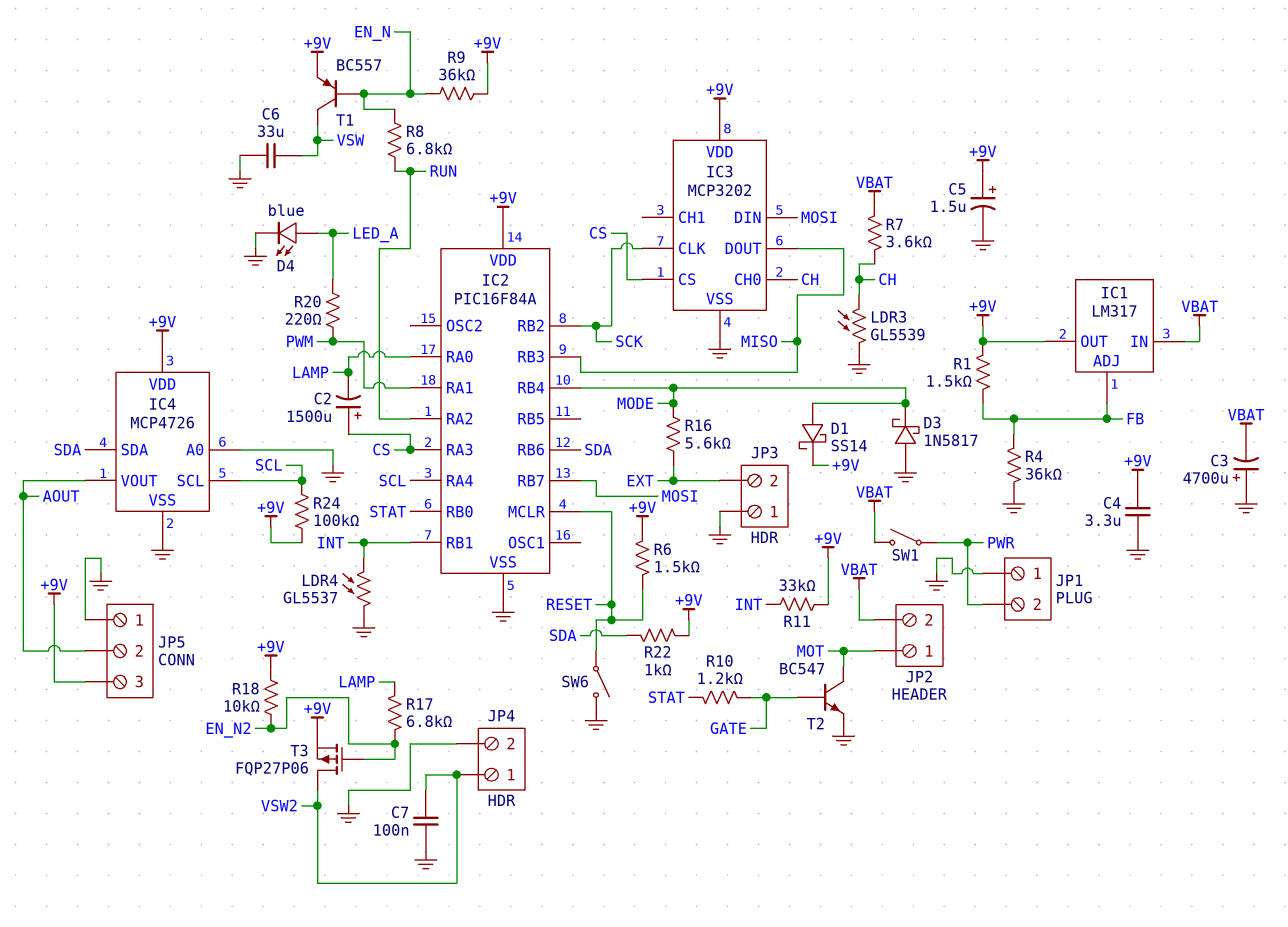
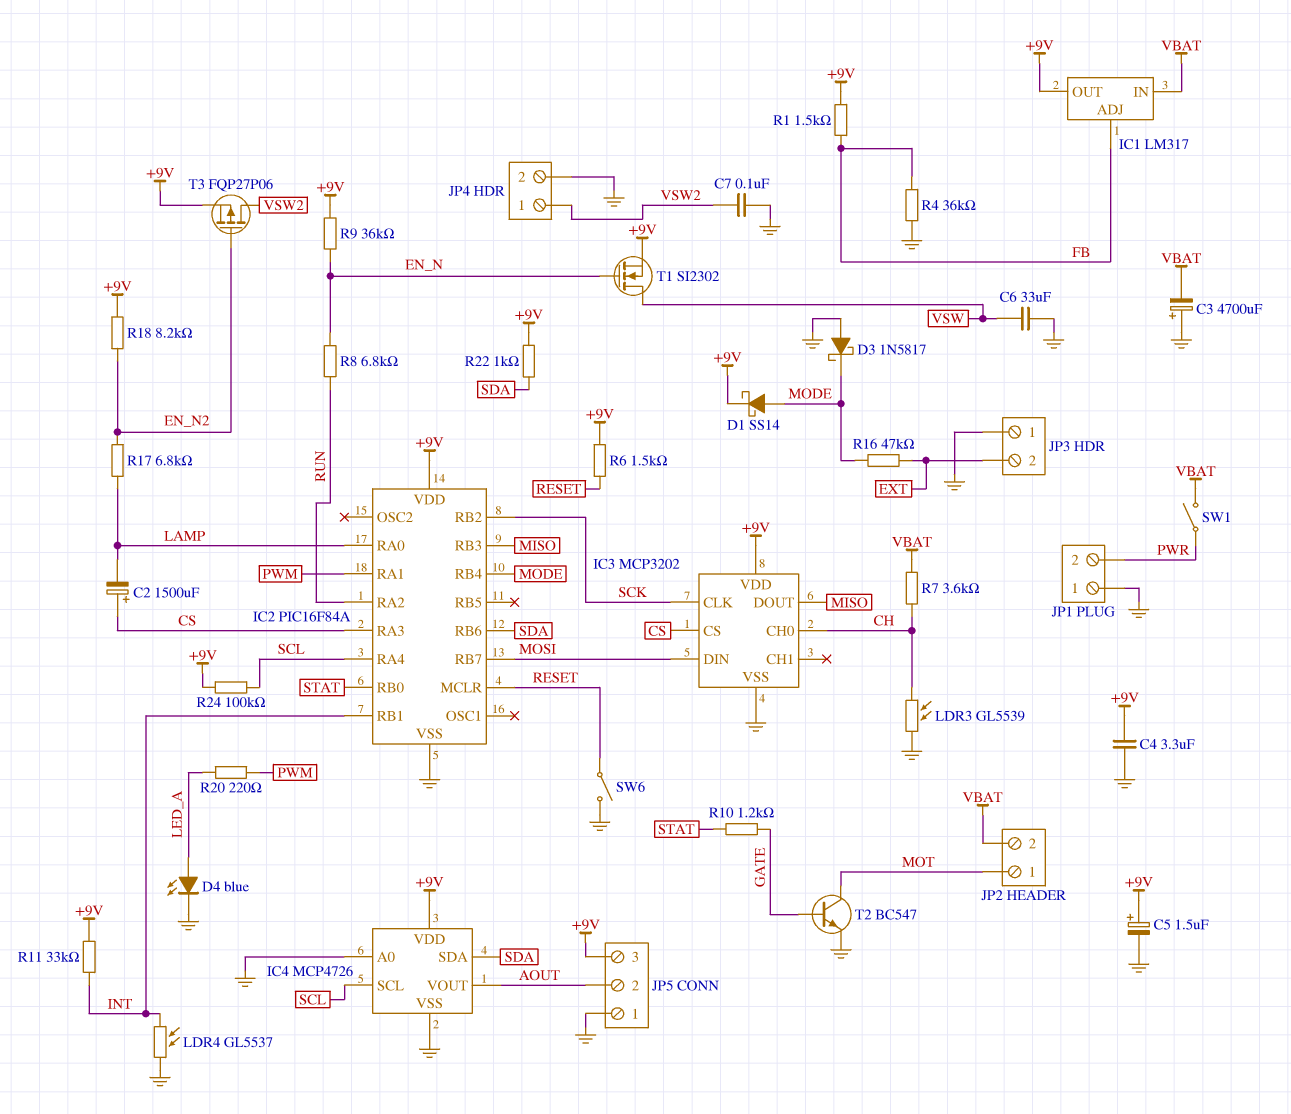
R16: 5.6k (EXT, MODE) -> 47k (EXT, MODE)
R18: 10k (+9V, EN_N2) -> 8.2k (+9V, EN_N2)
T1: PNP BC557 (B EN_N, C VSW, E +9V) -> NMOS SI2302 (G EN_N, D VSW, S +9V)

